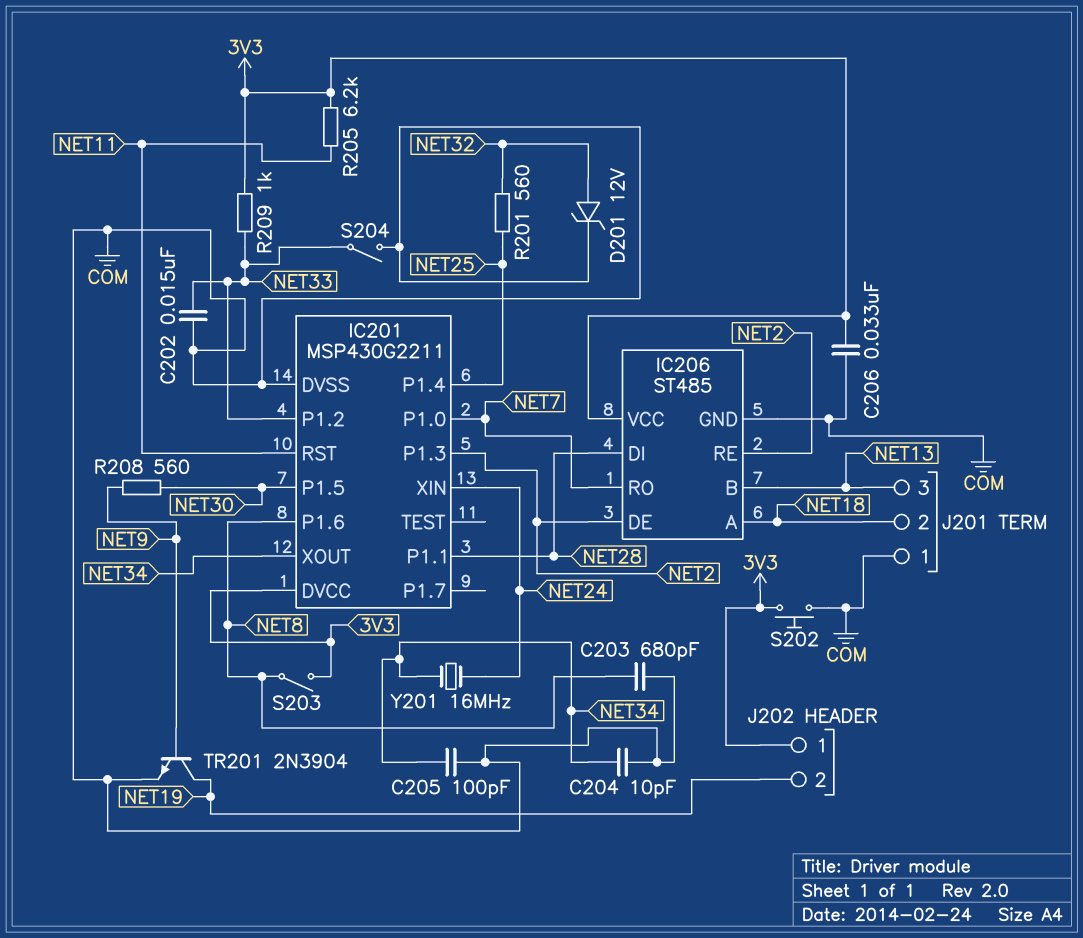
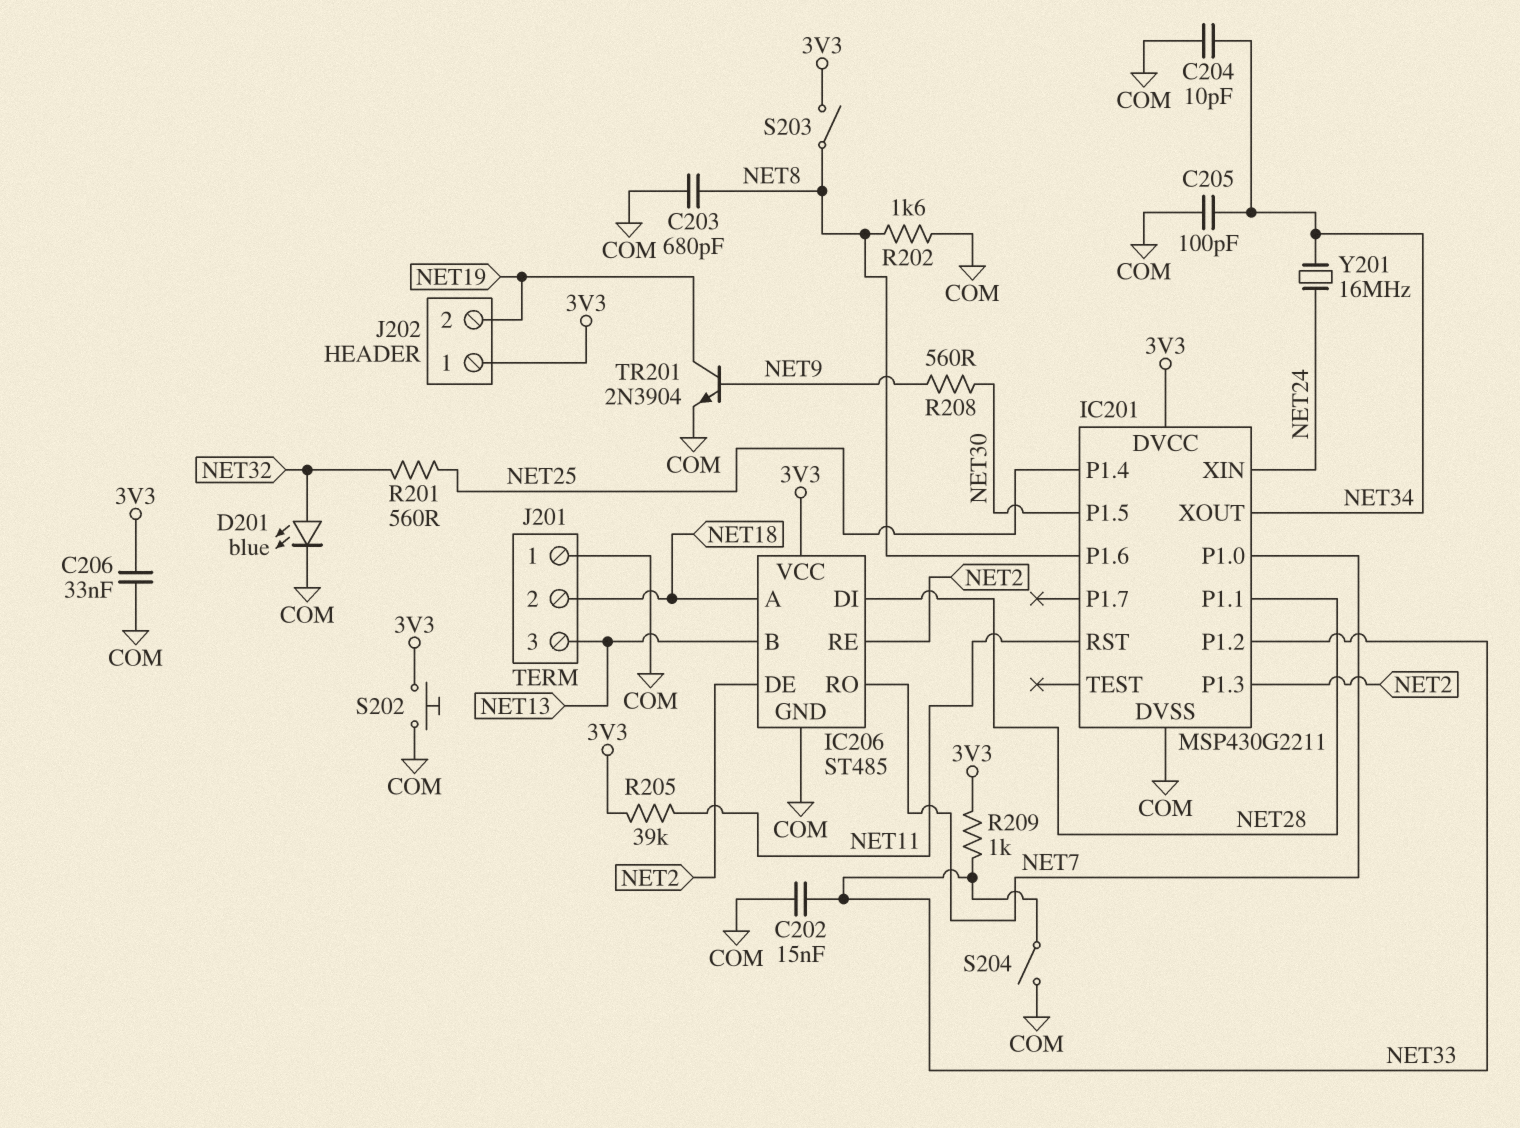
D201: zener 12V (A NET32, K COM) -> LED blue (A NET32, K COM)
R202: none -> 1.6k (COM, NET8)
R205: 6.2k (3V3, NET11) -> 39k (3V3, NET11)

